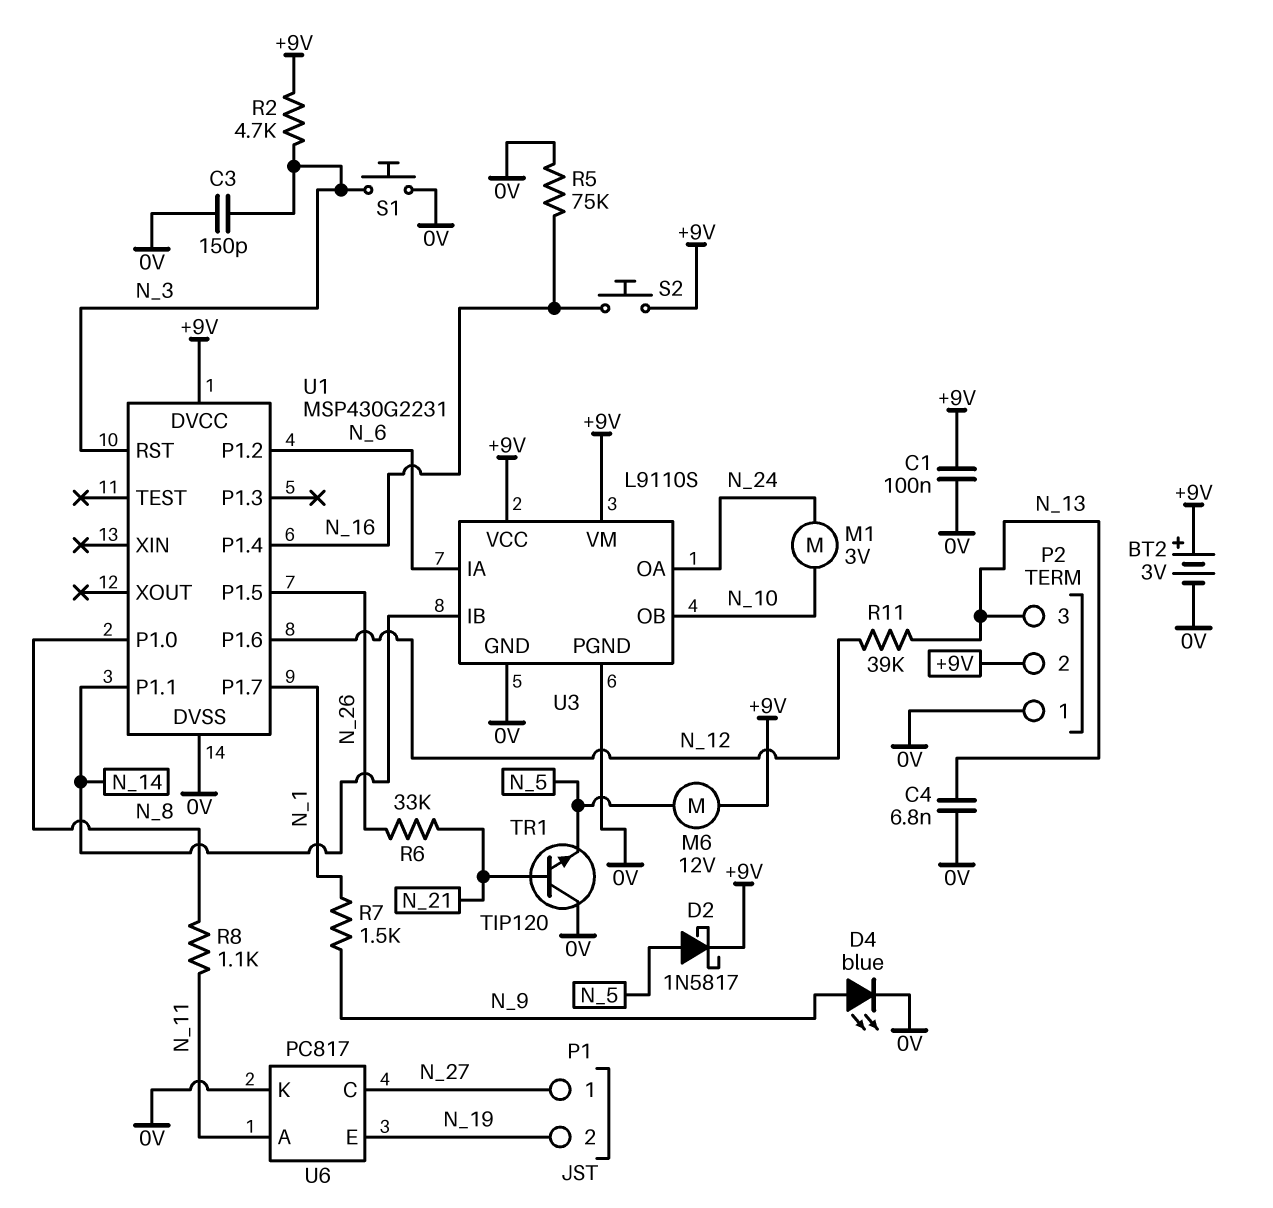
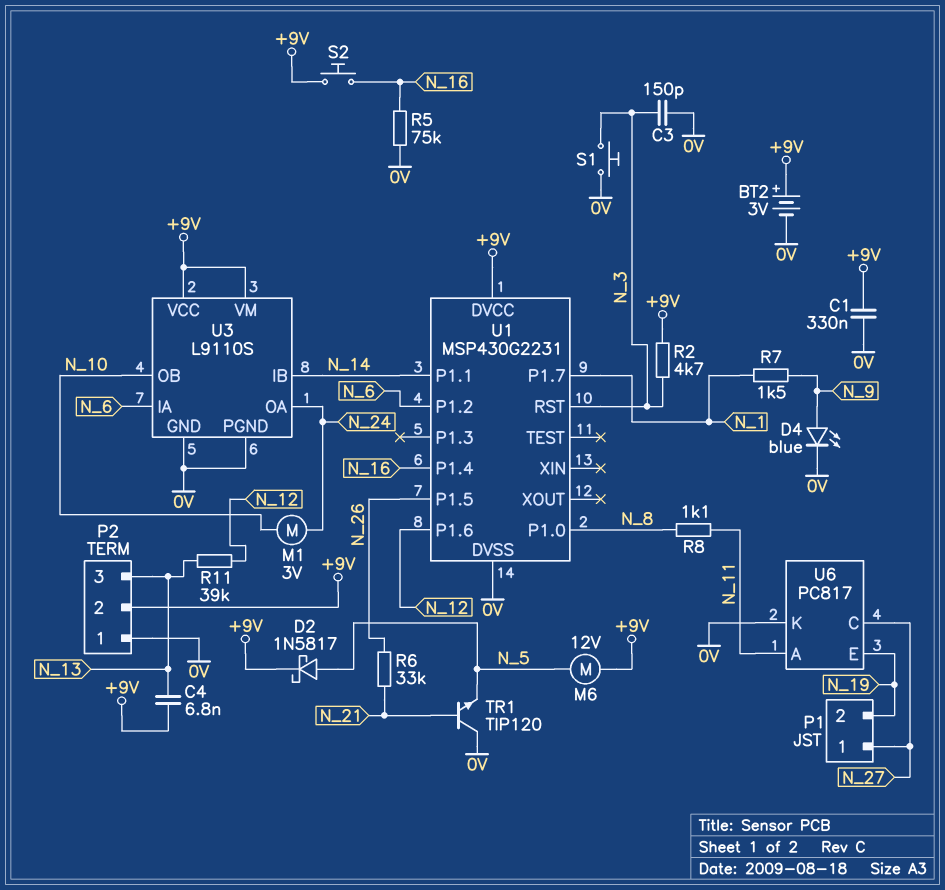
C1: 100nF (+9V, 0V) -> 330nF (+9V, 0V)
C4: 6.8nF (0V, N_13) -> 6.8nF (+9V, N_13)

